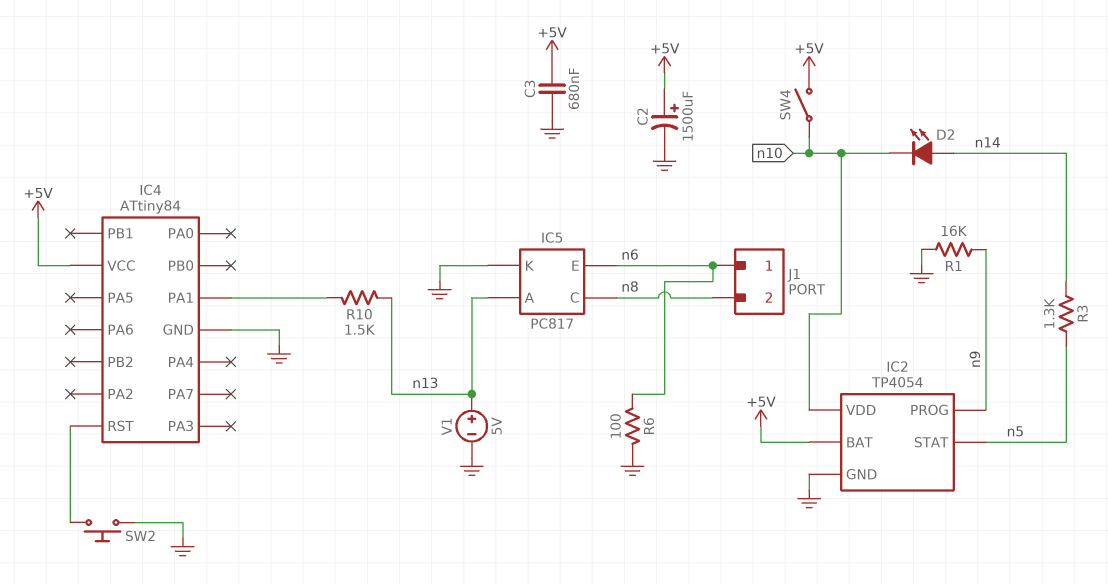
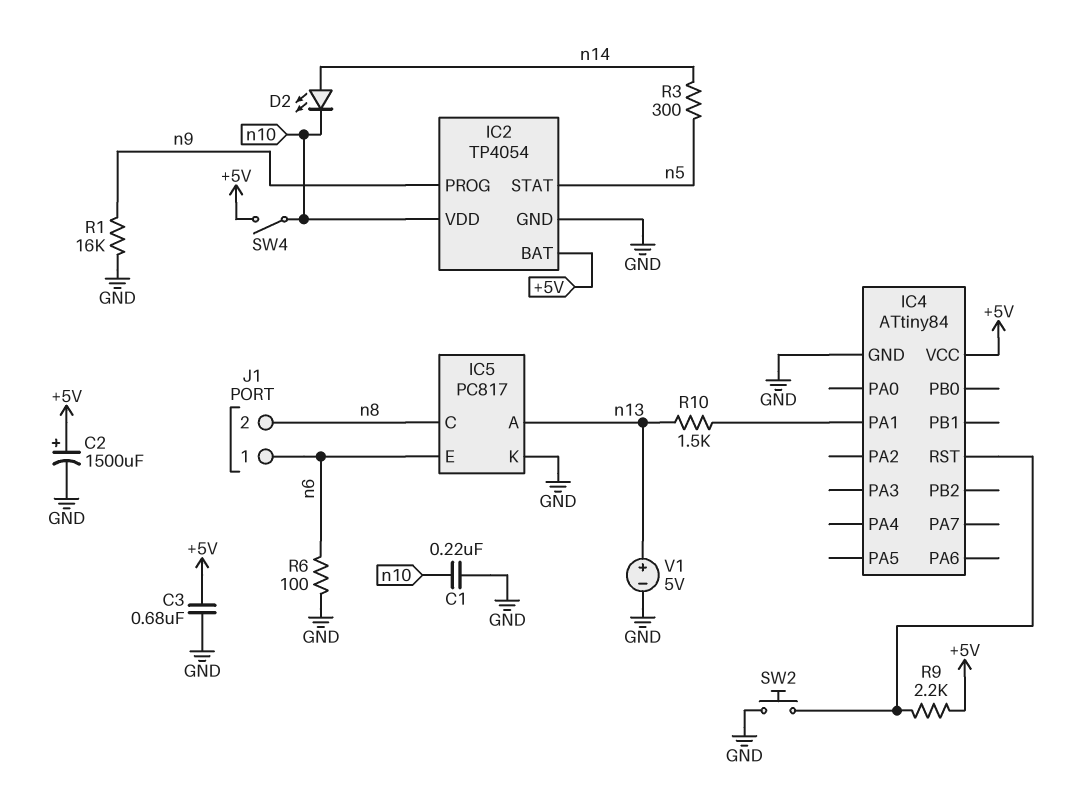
C1: none -> 220nF (GND, n10)
R3: 1.3k (n5, n14) -> 300 (n5, n14)
R9: none -> 2.2k (+5V, IC4/RST)

